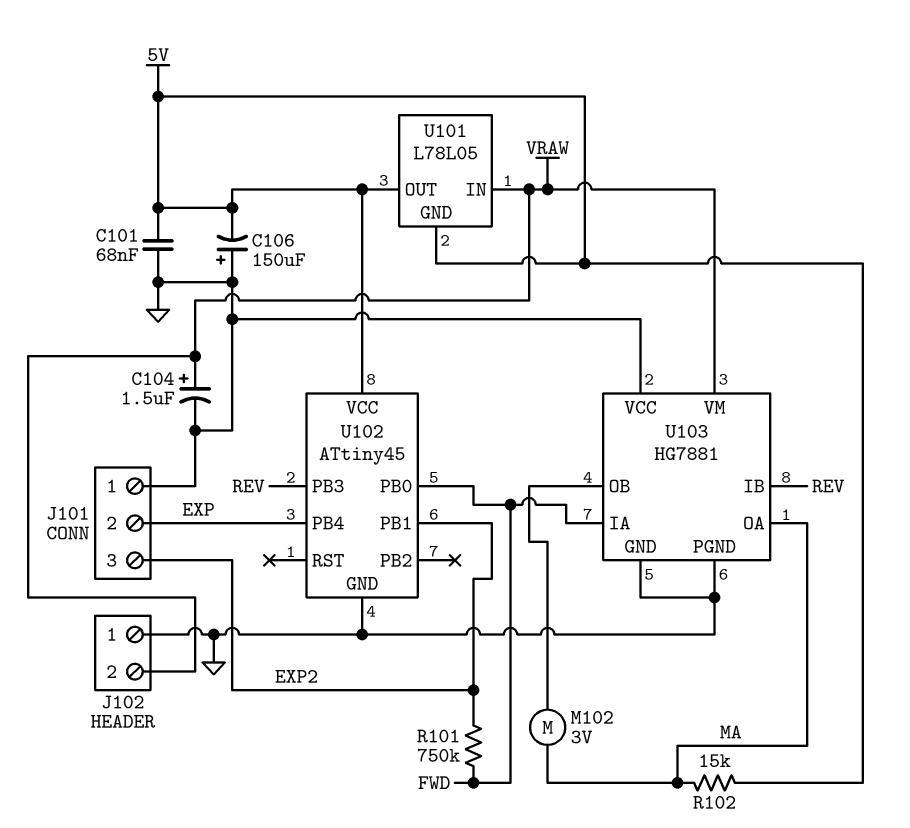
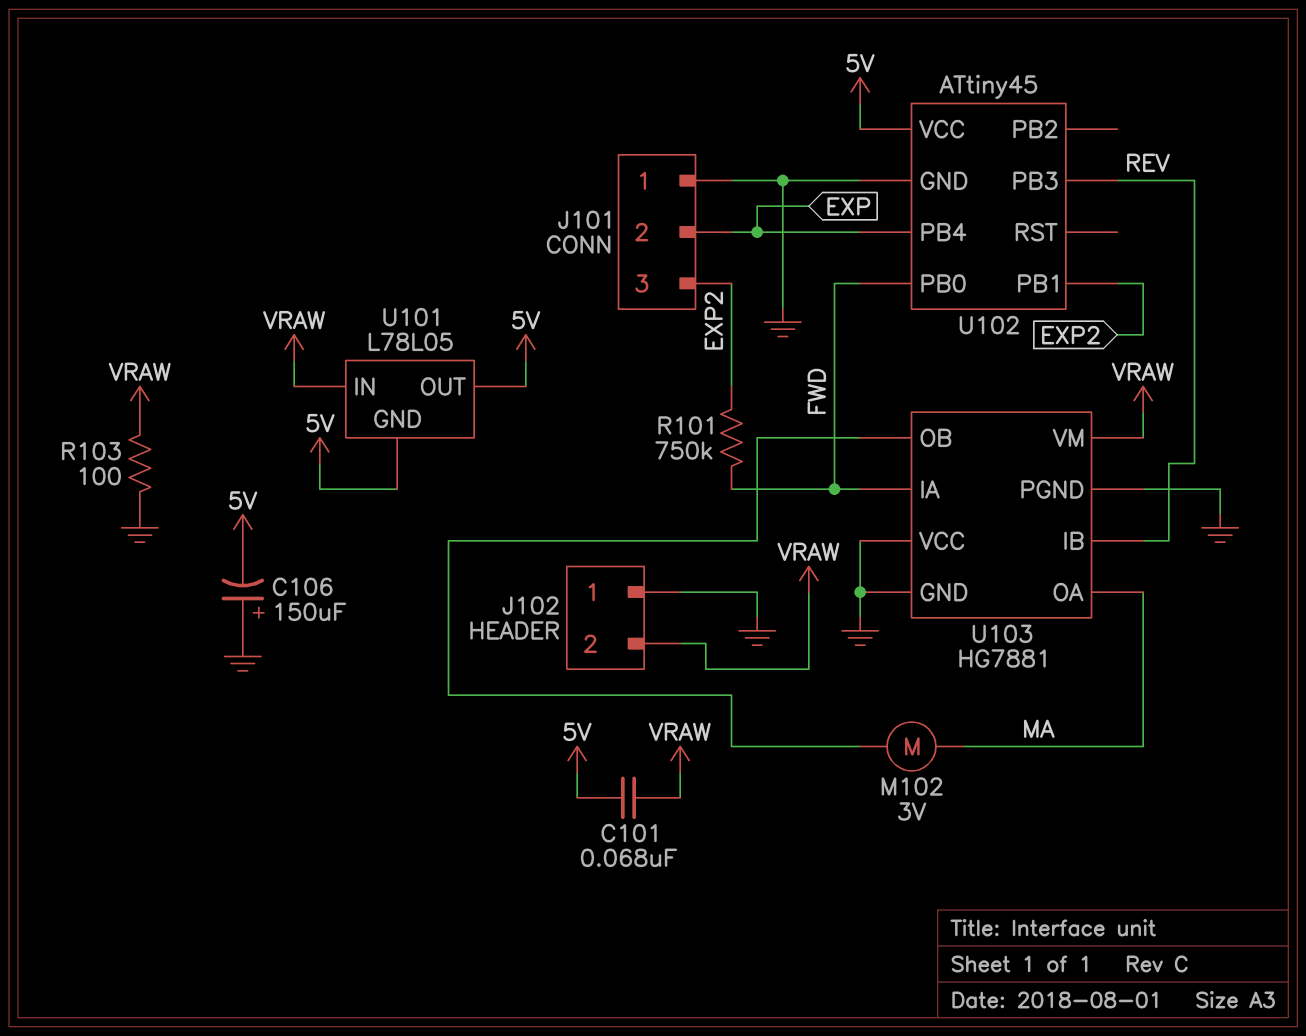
C101: 68nF (5V, GND) -> 68nF (5V, VRAW)
C104: 1.5uF (plus VRAW, minus GND) -> none
R102: 15k (5V, MA) -> none
R103: none -> 100 (GND, VRAW)

